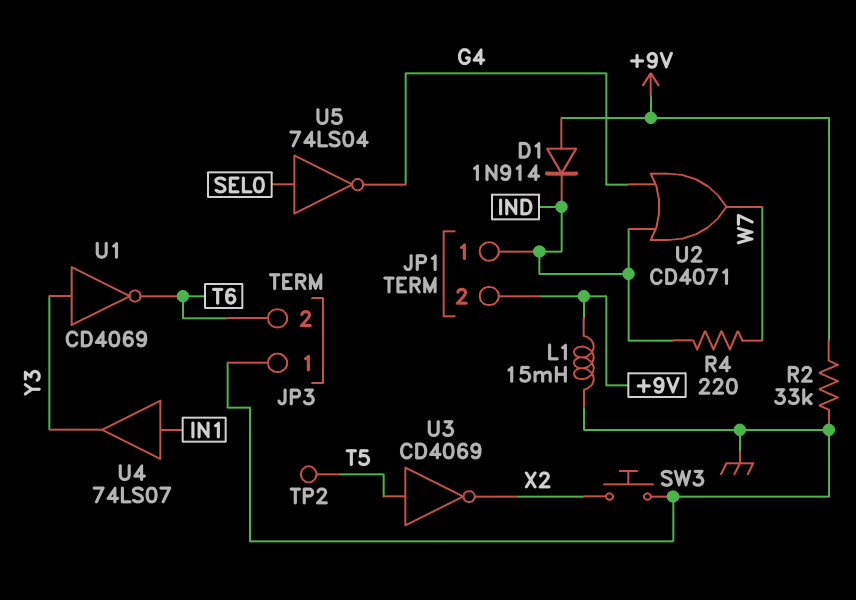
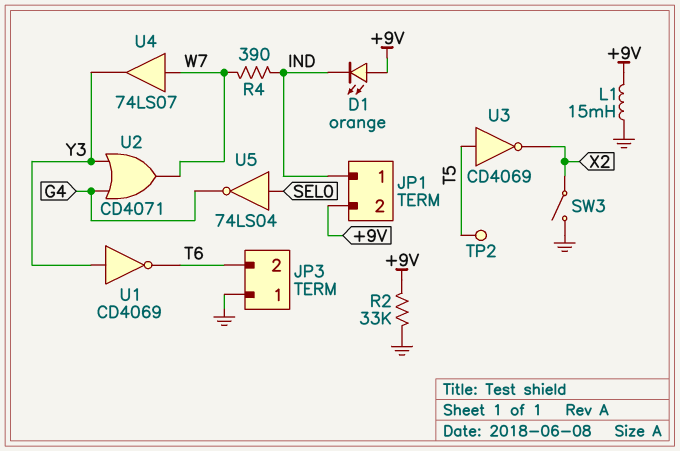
D1: diode 1N914 (A +9V, K IND) -> LED orange (A +9V, K IND)
R4: 220 (IND, W7) -> 390 (IND, W7)
SW3: button (GND, X2) -> switch (GND, X2)
U2: OR CD4071 (in G4, in IND, out W7) -> OR CD4071 (in G4, in Y3, out W7)
U4: buffer 74LS07 (in IN1, out Y3) -> buffer 74LS07 (in W7, out Y3)

